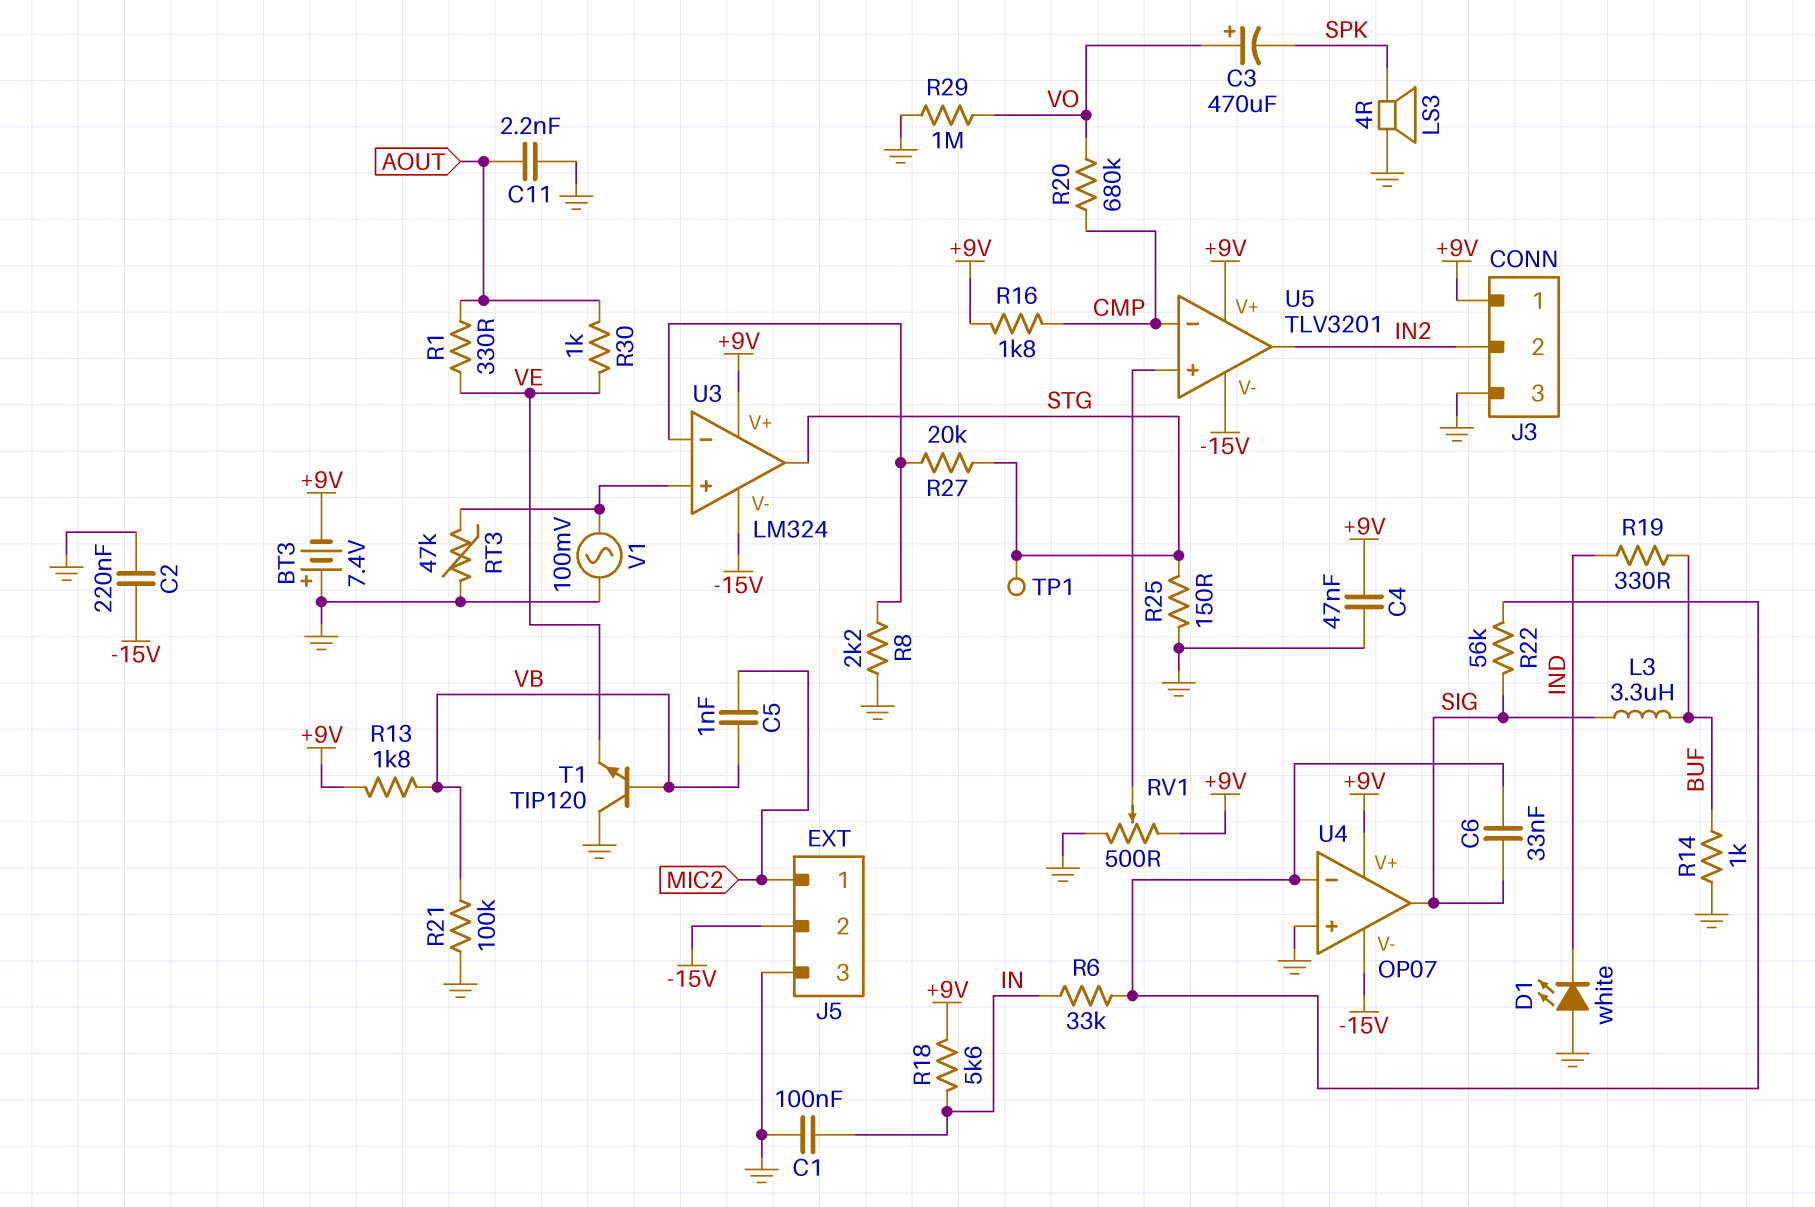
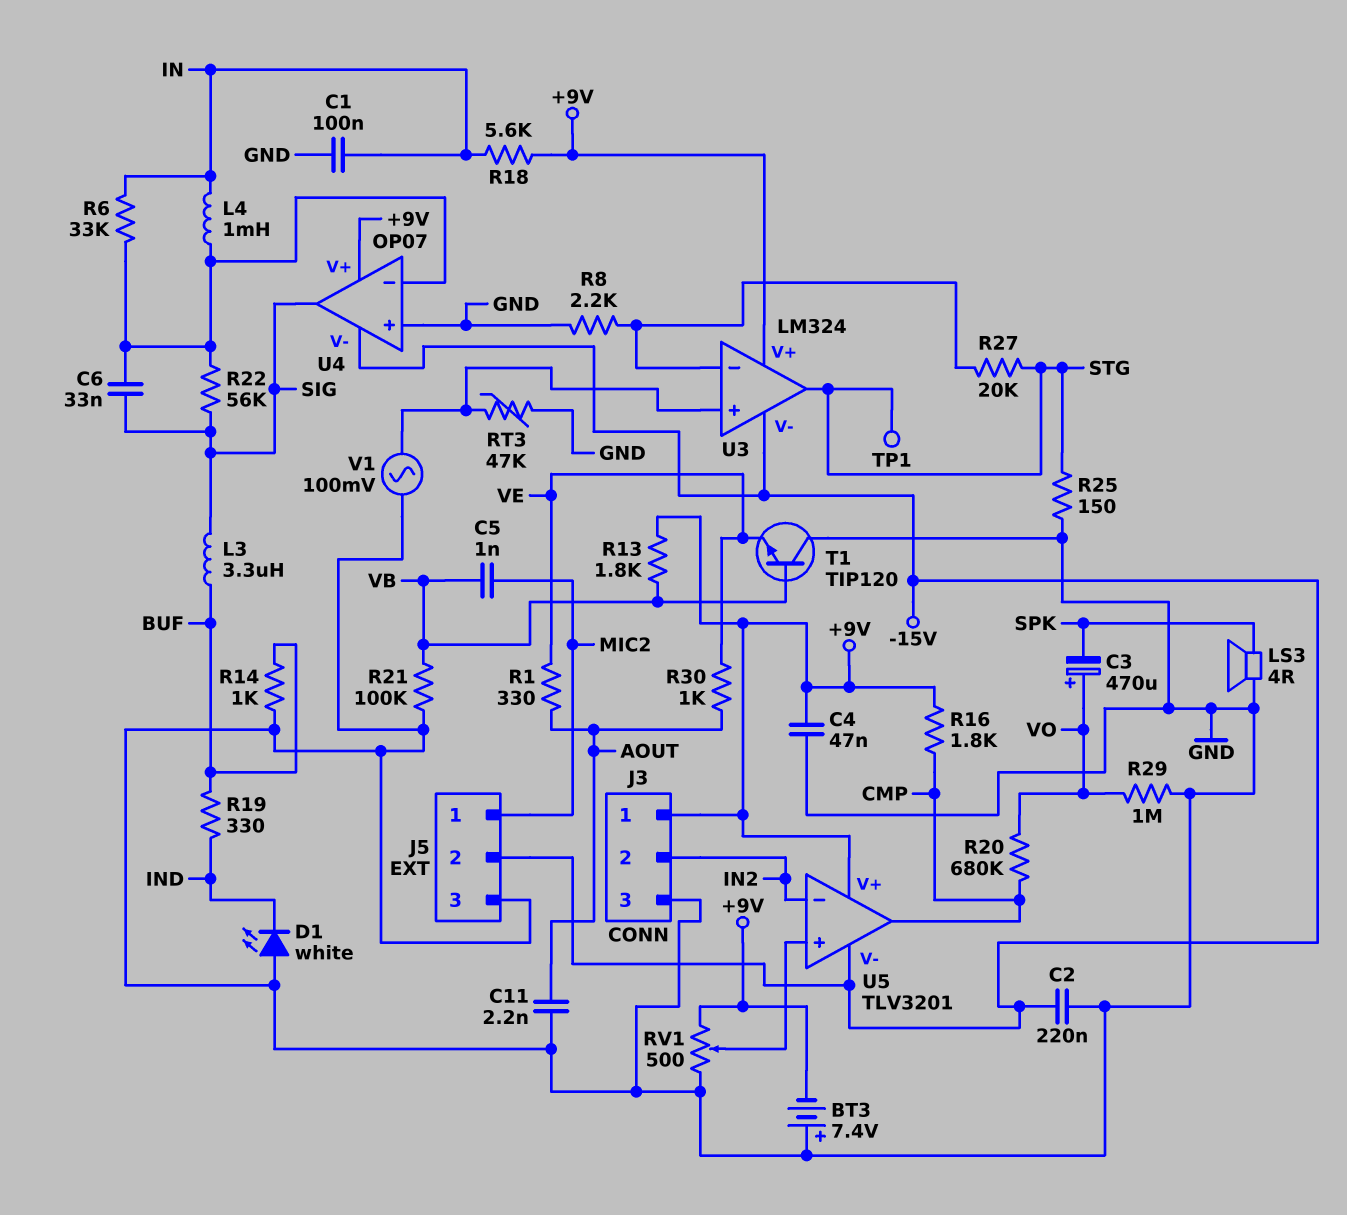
L4: none -> 1mH (IN, U4/in-)
U5 pin in-: CMP -> IN2
U5 pin out: IN2 -> CMP

